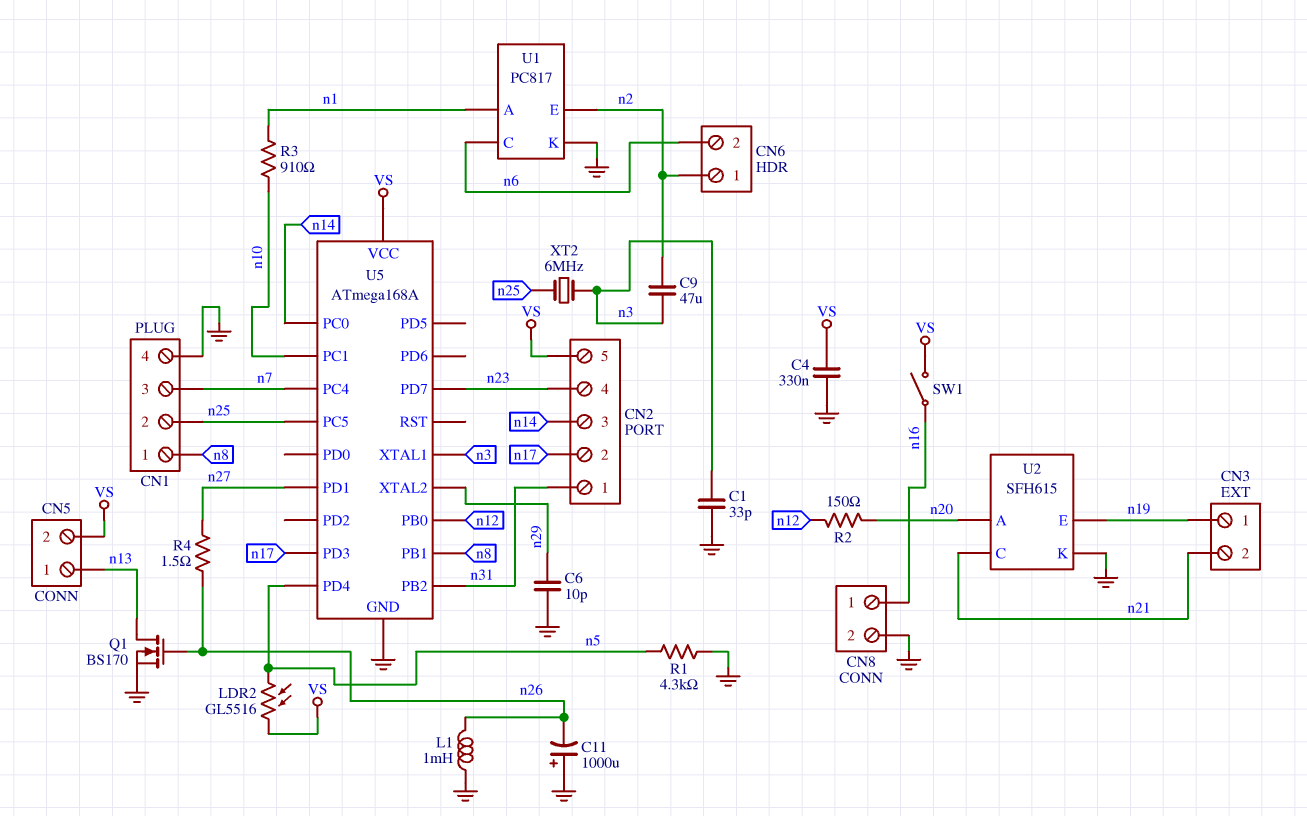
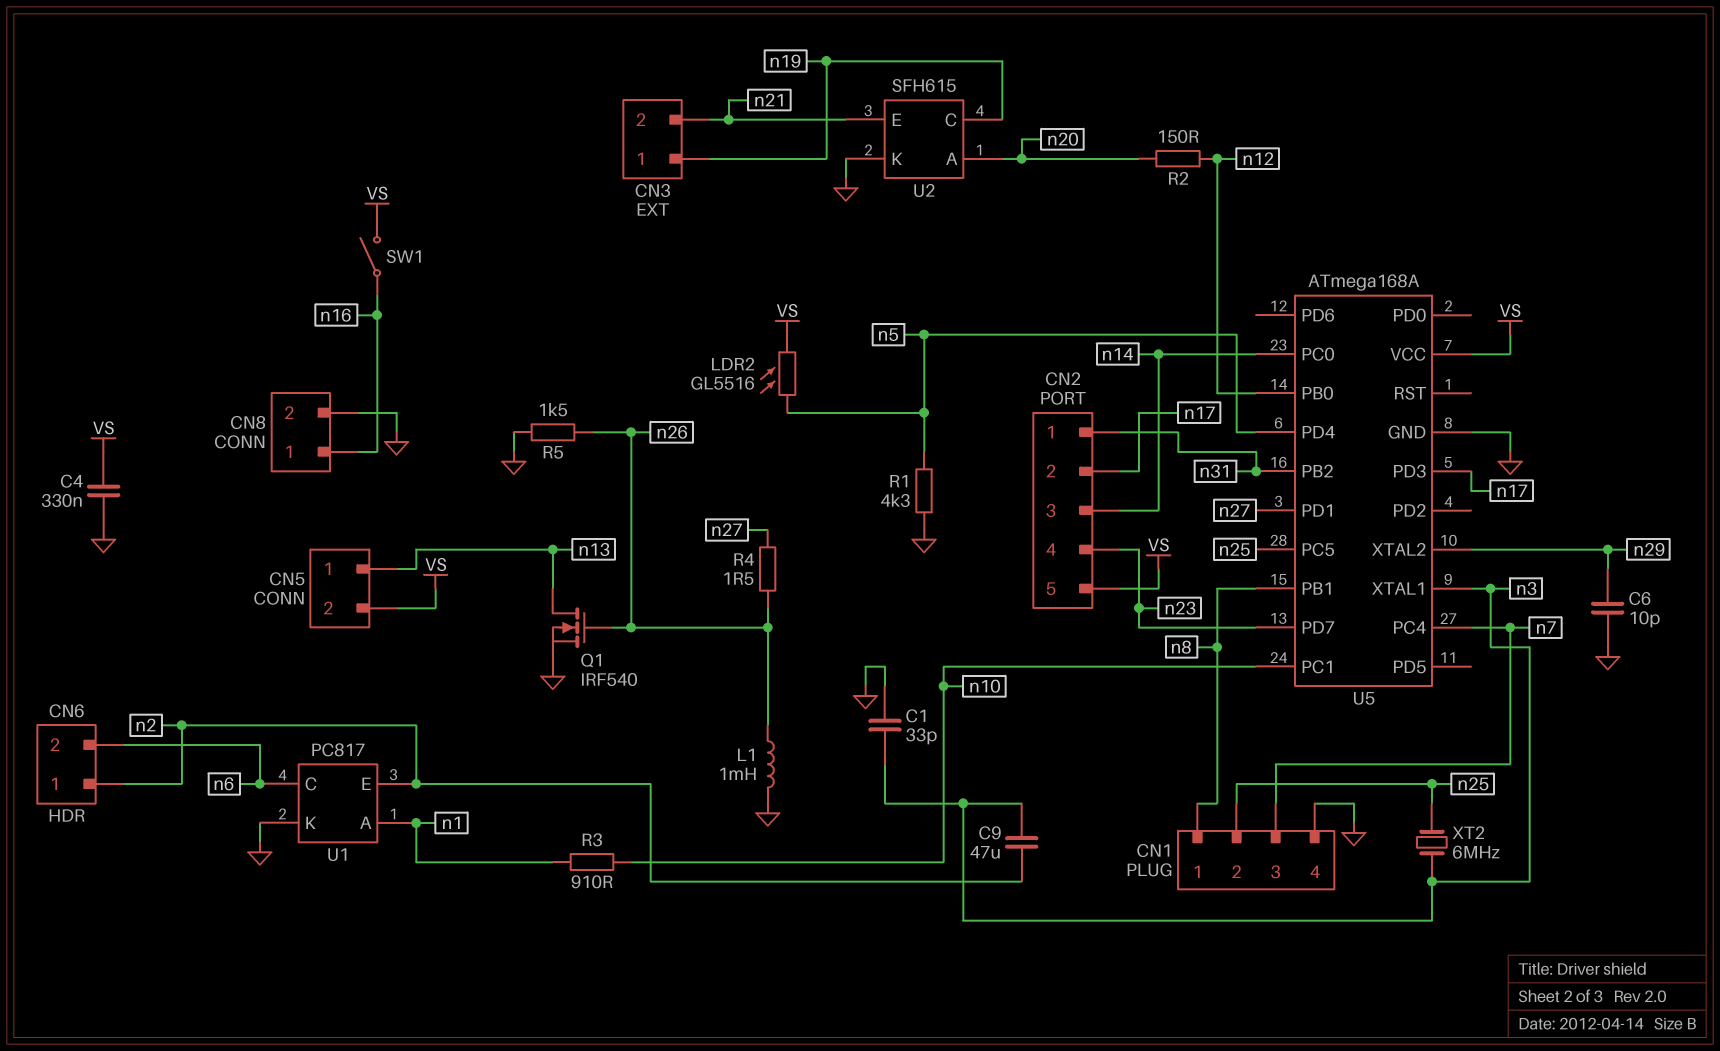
C11: 1000uF (plus GND, minus n26) -> none
Q1: NMOS BS170 (G n26, D n13, S GND) -> NMOS IRF540 (G n26, D n13, S GND)
R5: none -> 1.5k (GND, n26)
U2 pin C: n21 -> n19
U2 pin E: n19 -> n21

